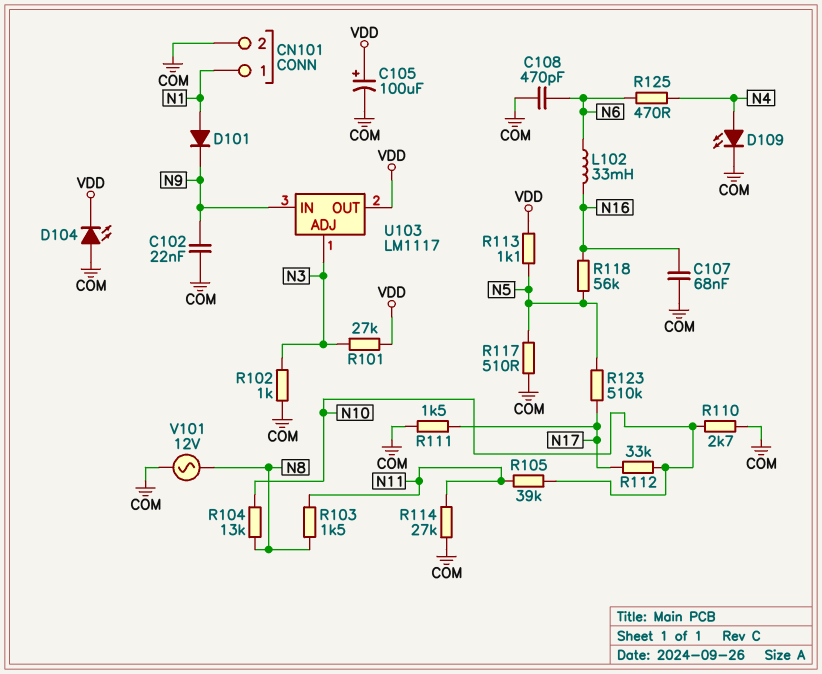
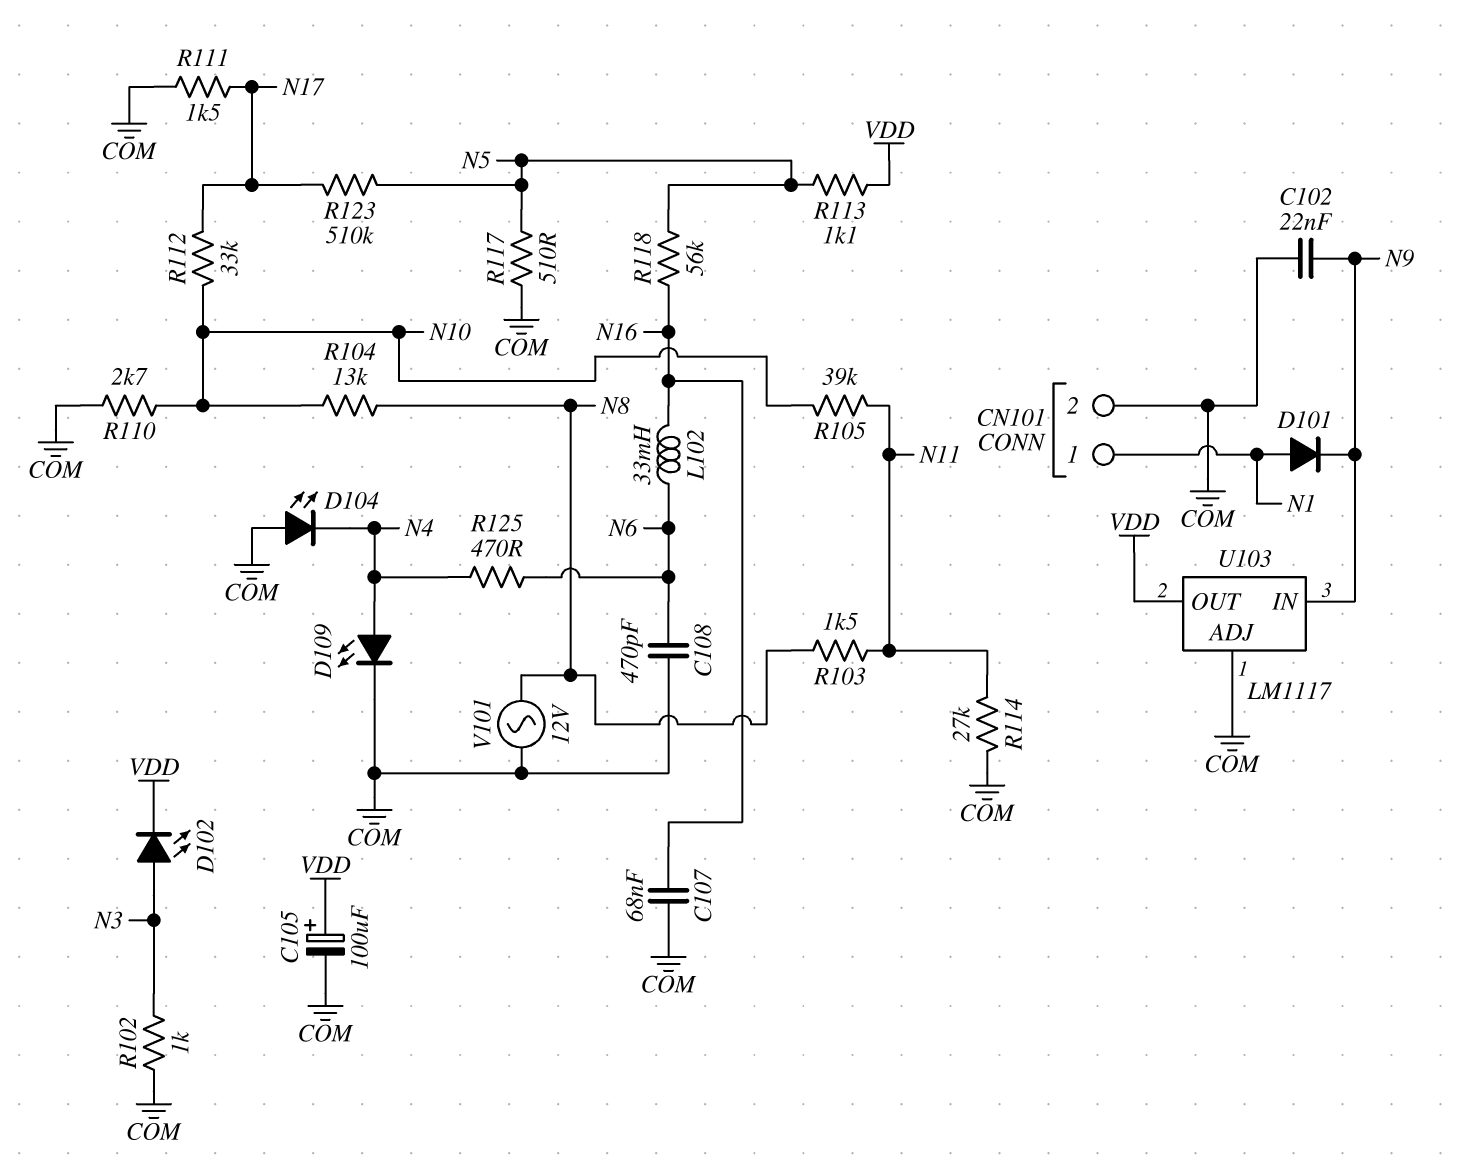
D102: none -> LED (A N3, K VDD)
D104: LED (A COM, K VDD) -> LED (A COM, K N4)
R101: 27k (N3, VDD) -> none
U103 pin ADJ: N3 -> COM

